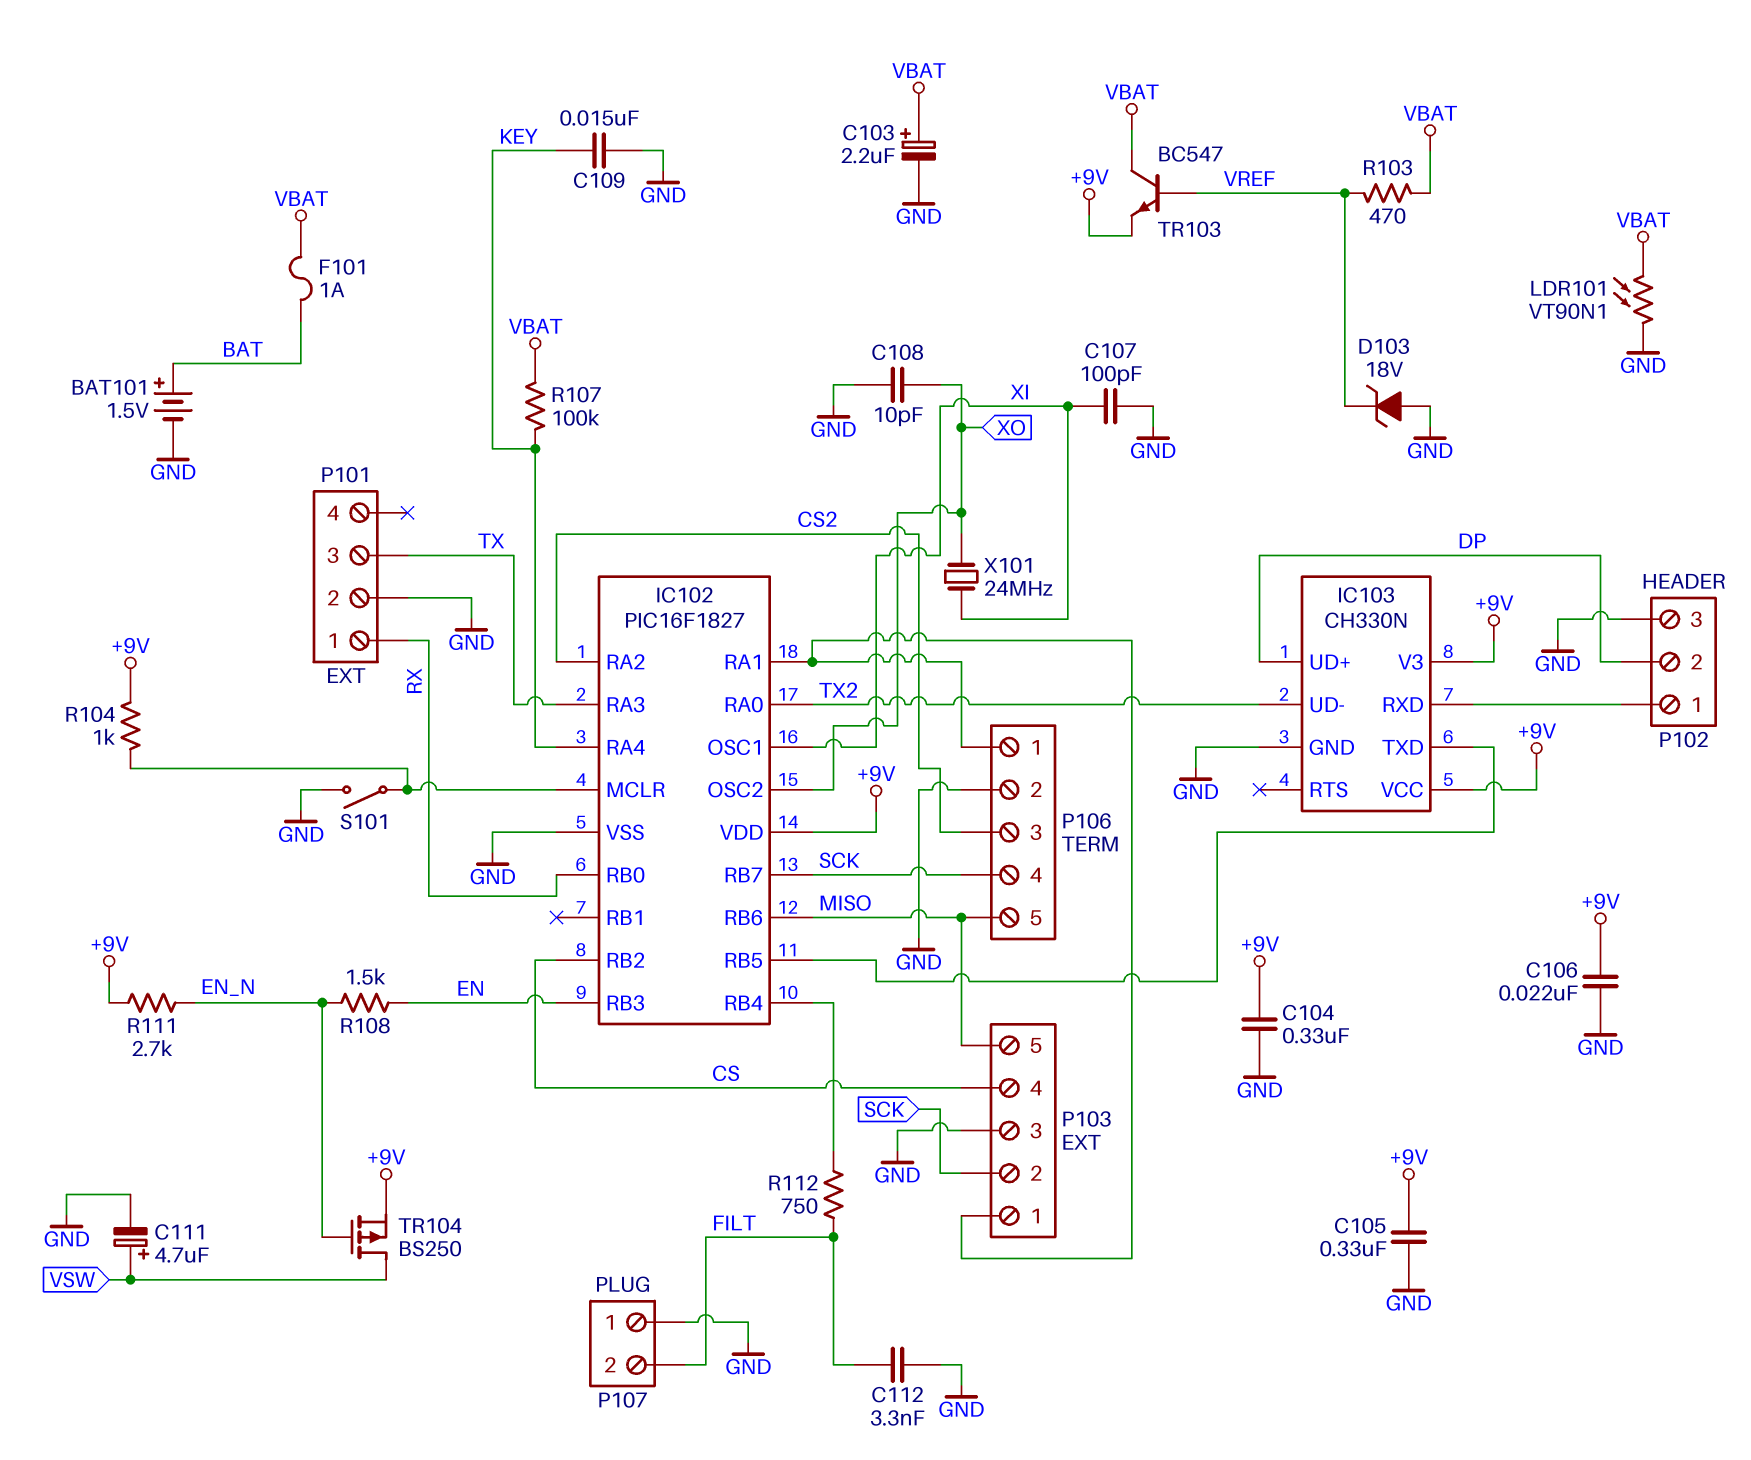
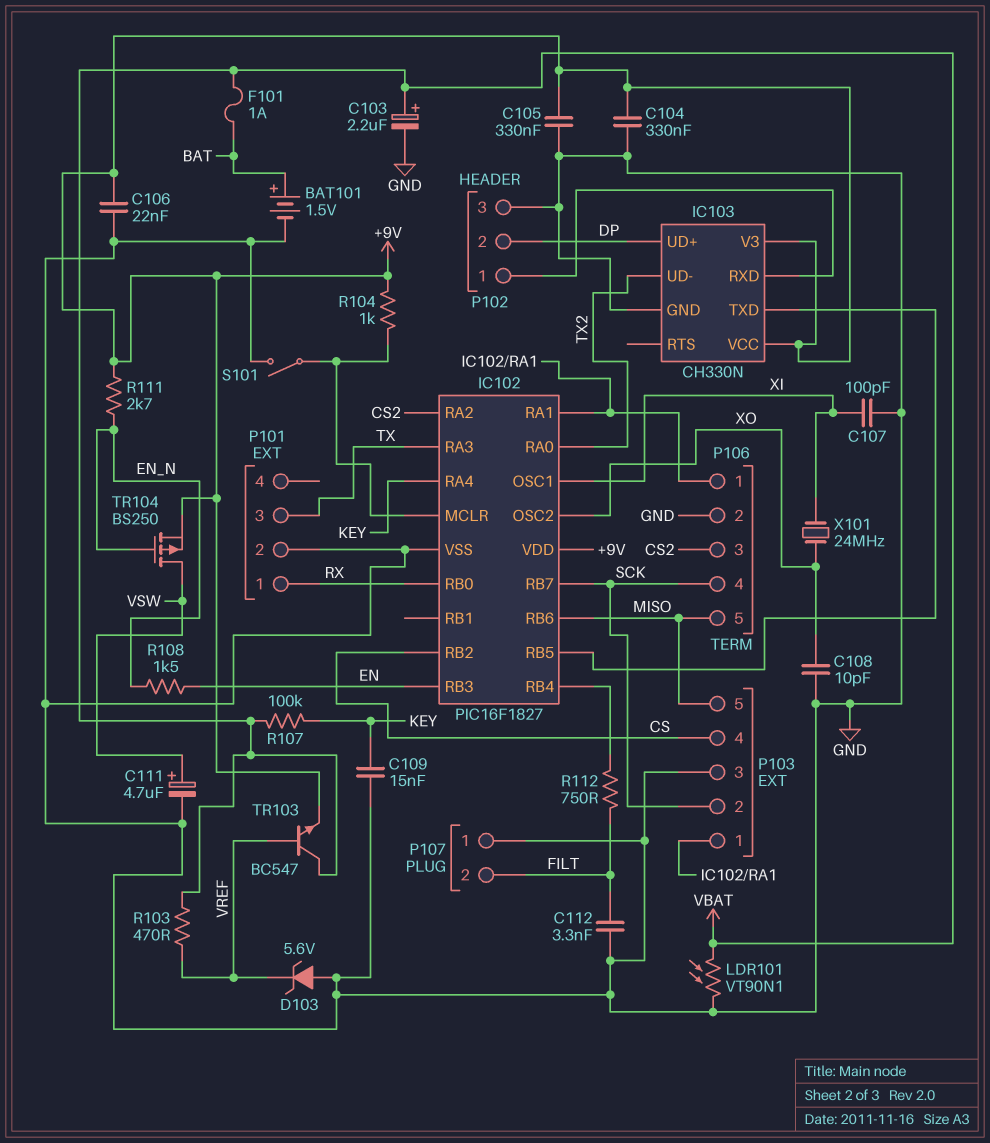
D103: zener 18V (A GND, K VREF) -> zener 5.6V (A GND, K VREF)

